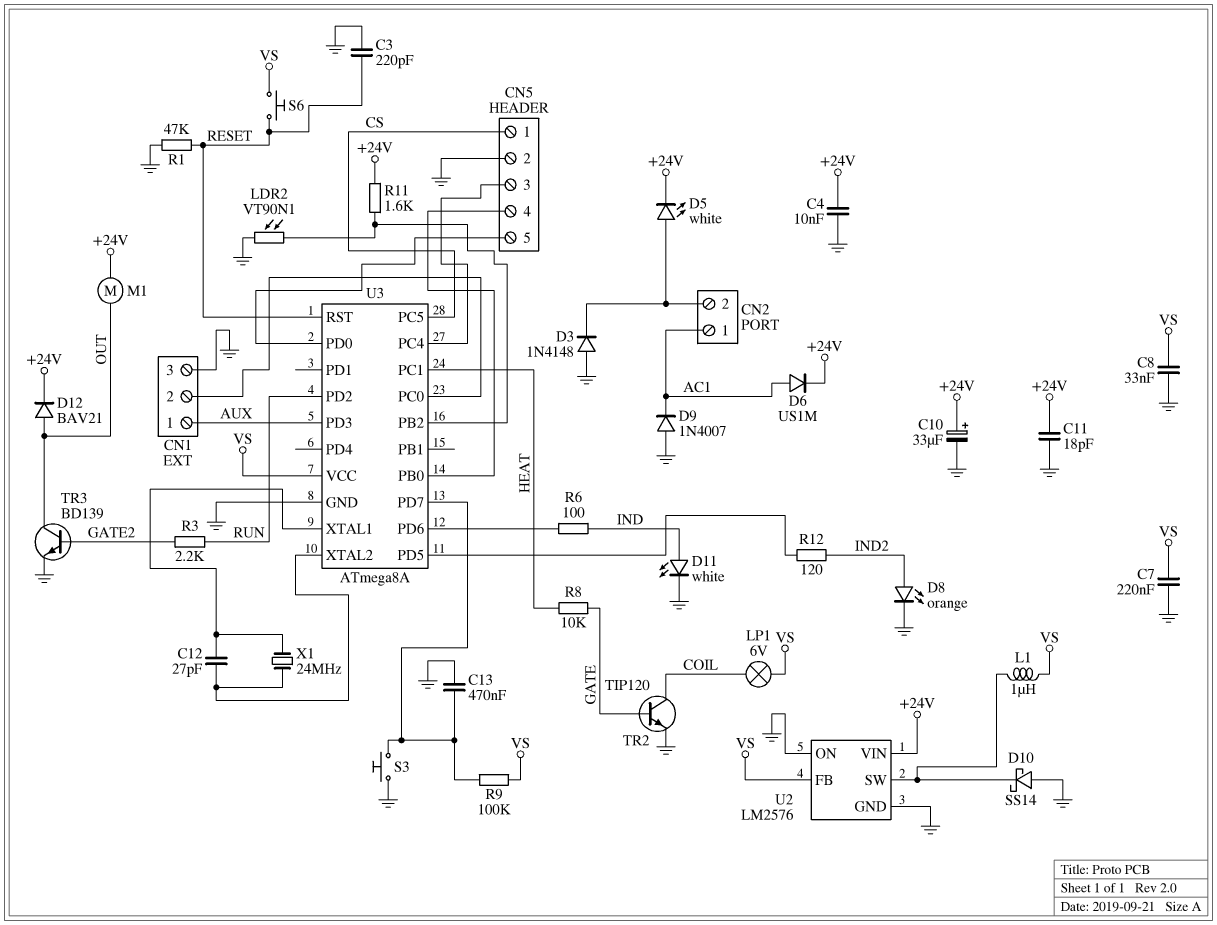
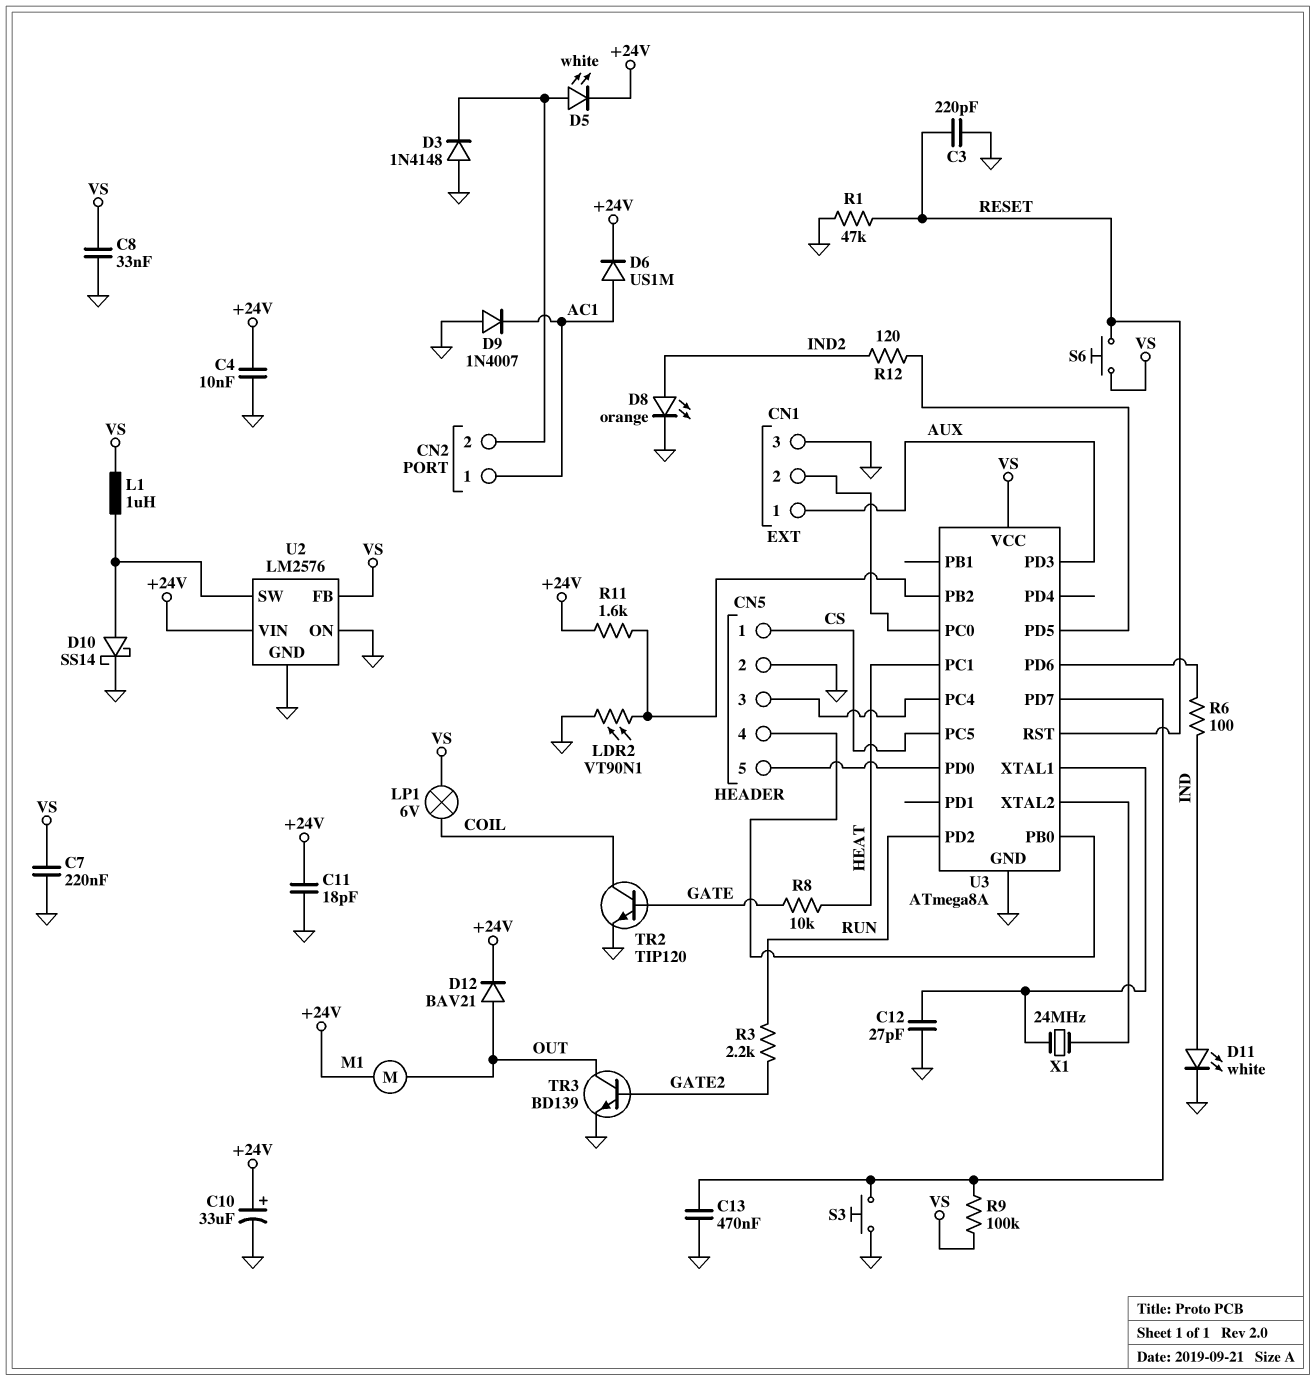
C12: 27pF (U3/XTAL1, U3/XTAL2) -> 27pF (GND, U3/XTAL1)
D10: schottky SS14 (A GND, K U2/SW) -> schottky SS14 (A U2/SW, K GND)

